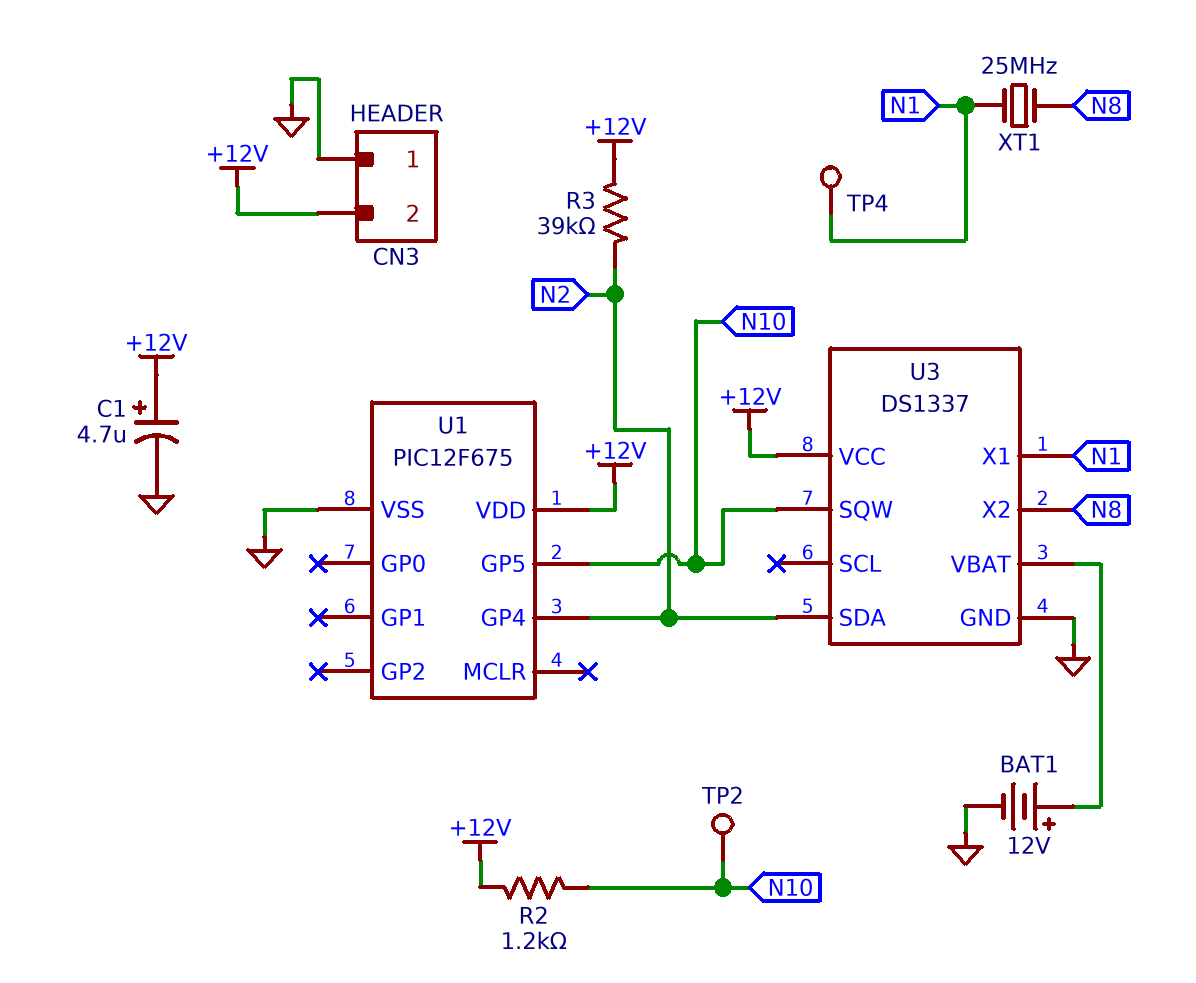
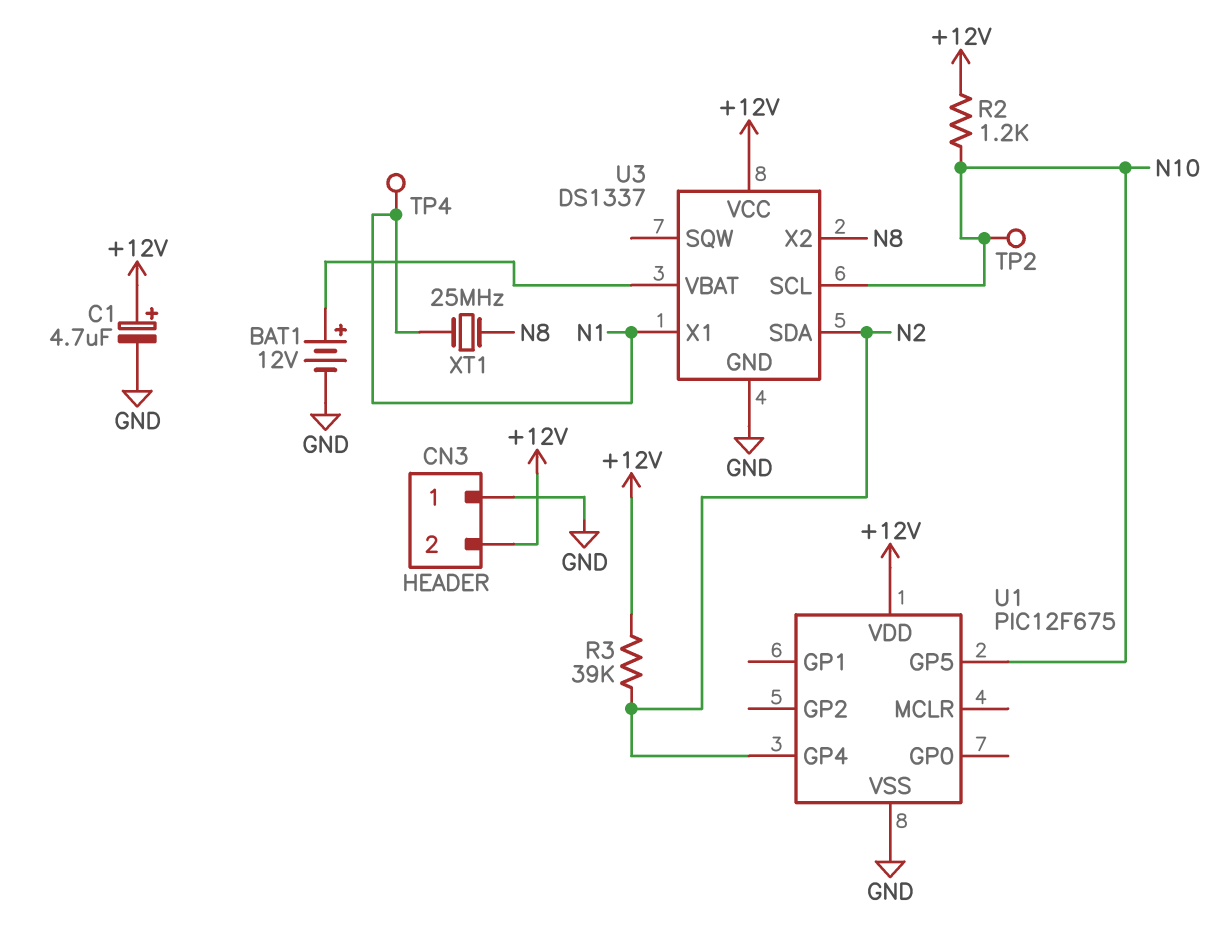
U3 pin SCL: none -> N10
U3 pin SQW: N10 -> none

